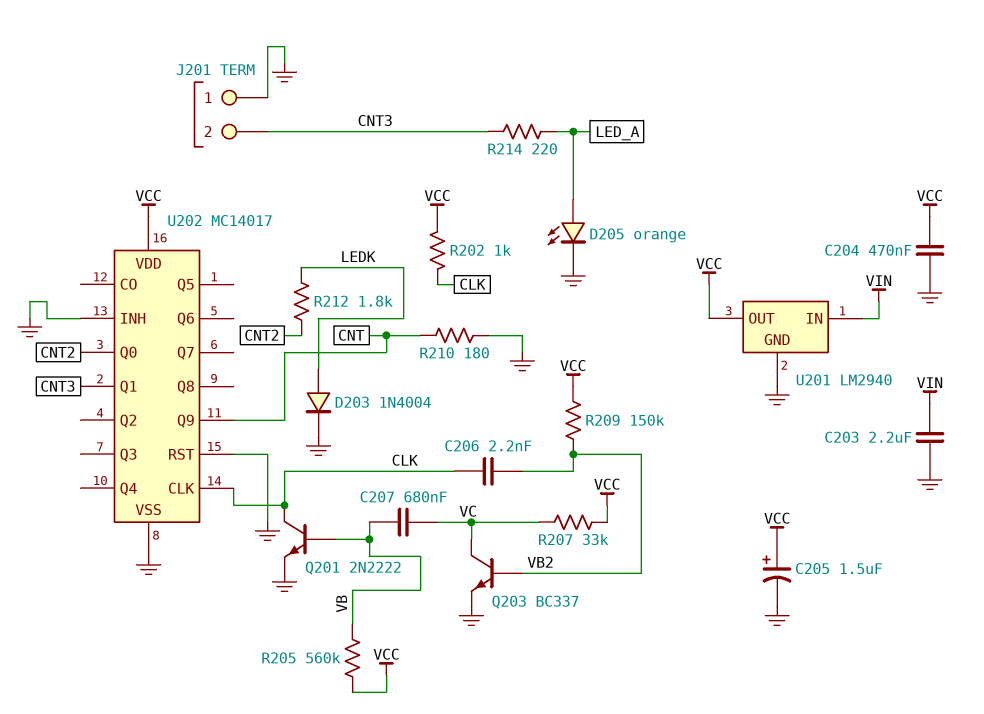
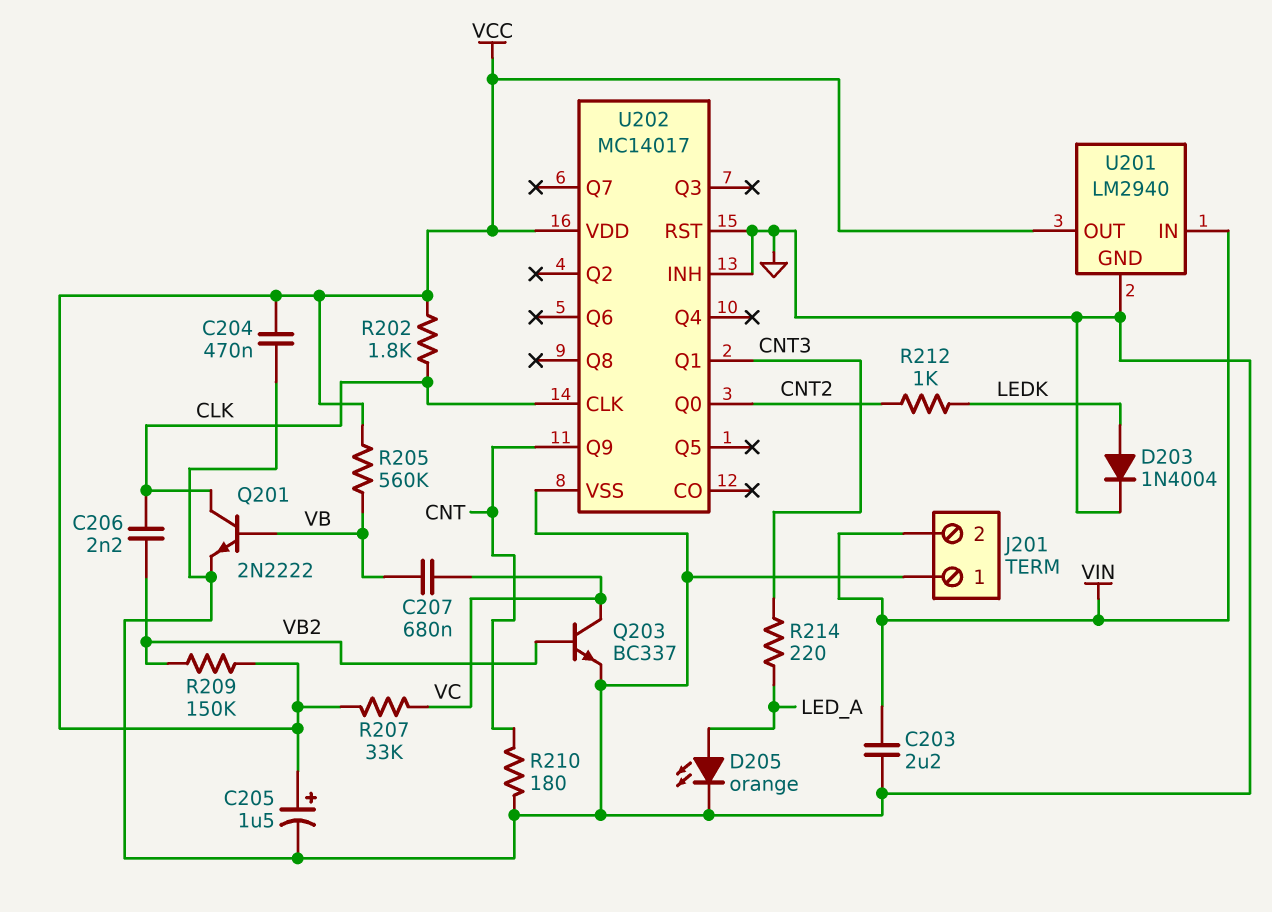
J201 pin 2: CNT3 -> VIN
R202: 1k (CLK, VCC) -> 1.8k (CLK, VCC)
R212: 1.8k (CNT2, LEDK) -> 1k (CNT2, LEDK)

